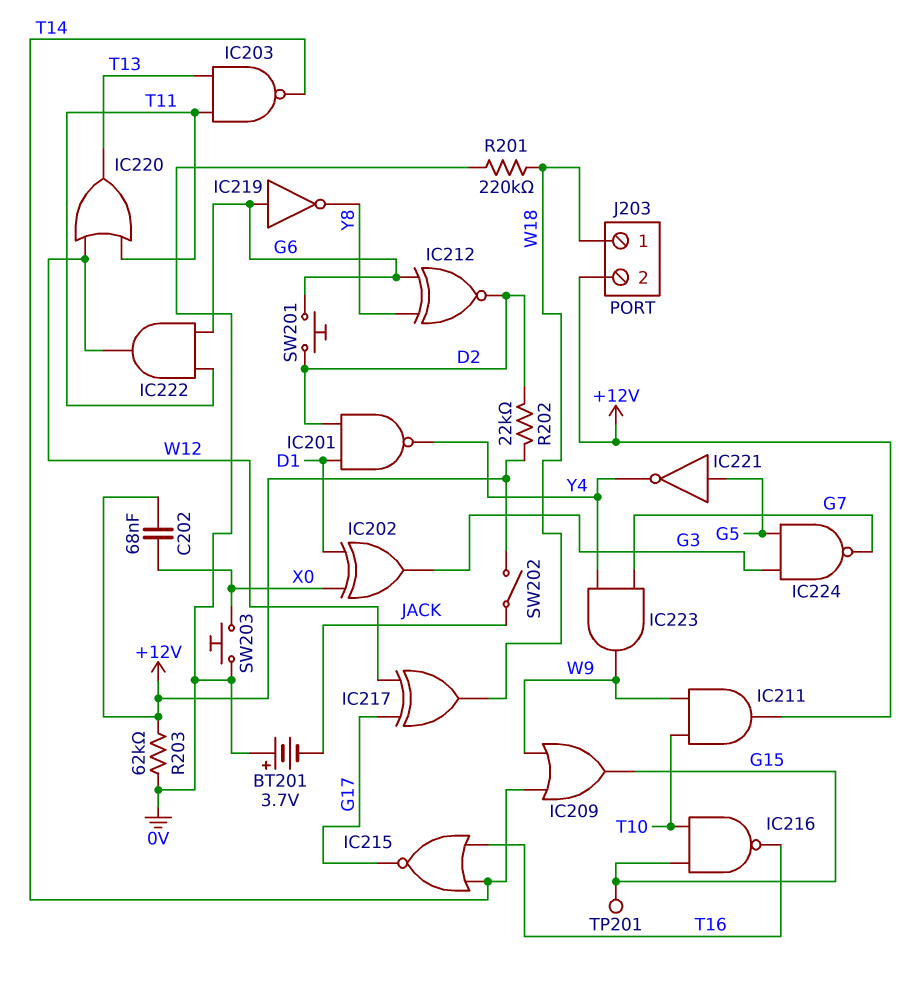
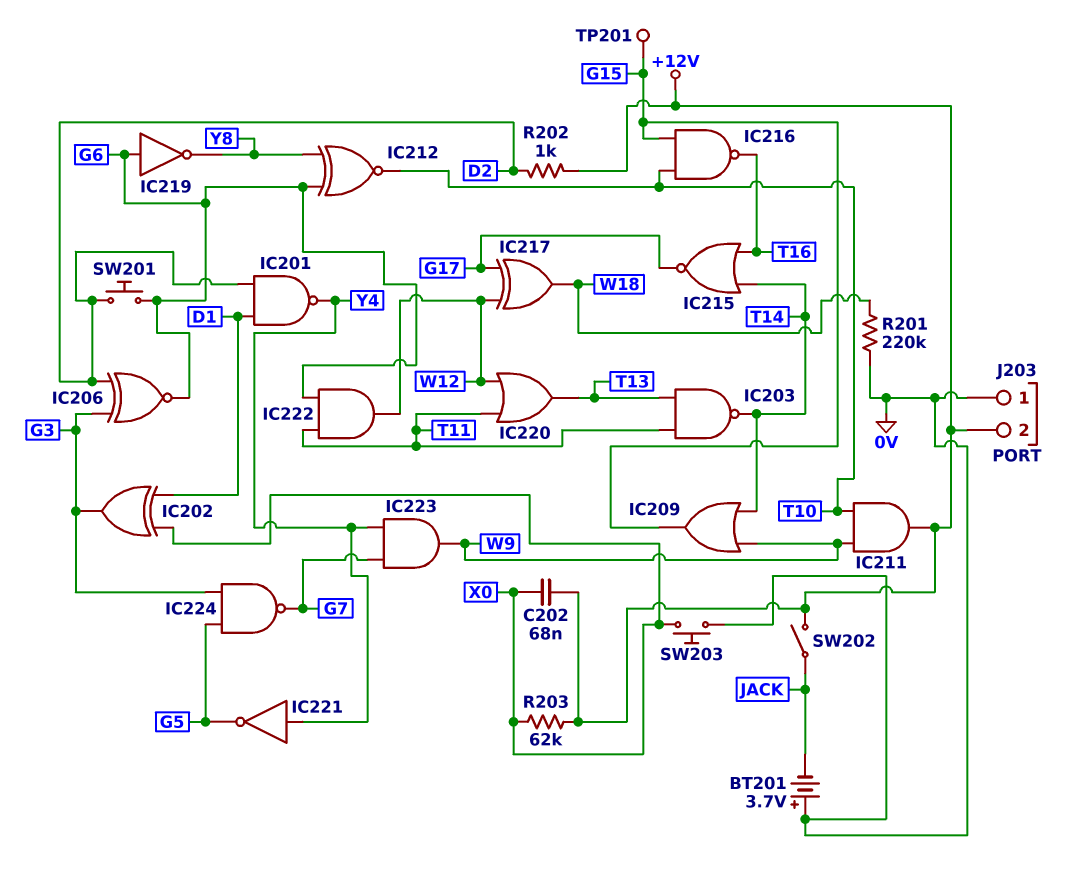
IC206: none -> XNOR (in D2, in G3, out G6)
IC212: XNOR (in G6, in Y8, out D2) -> XNOR (in G6, in Y8, out T10)
IC221: NOT (in G5, out Y4) -> NOT (in Y4, out G5)
J203 pin 1: W18 -> 0V
R202: 22k (+12V, D2) -> 1k (+12V, D2)
R203: 62k (+12V, 0V) -> 62k (+12V, X0)

